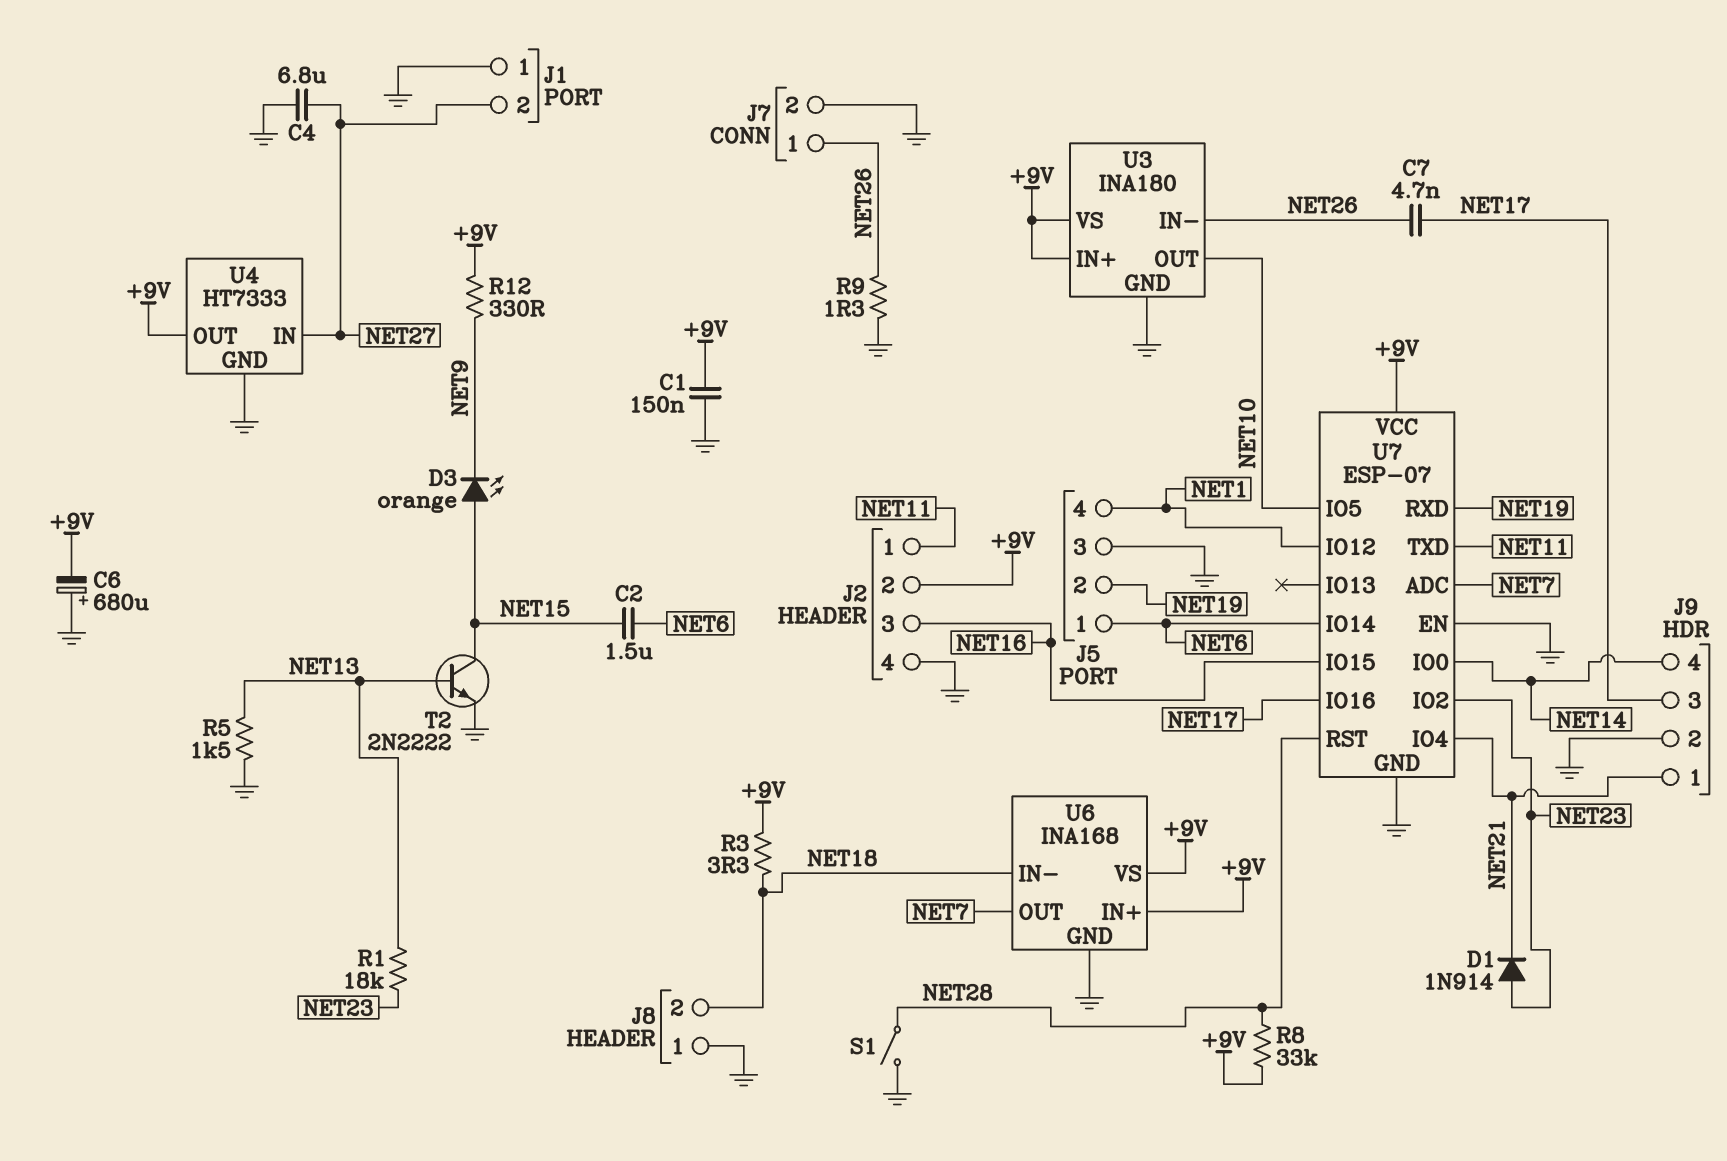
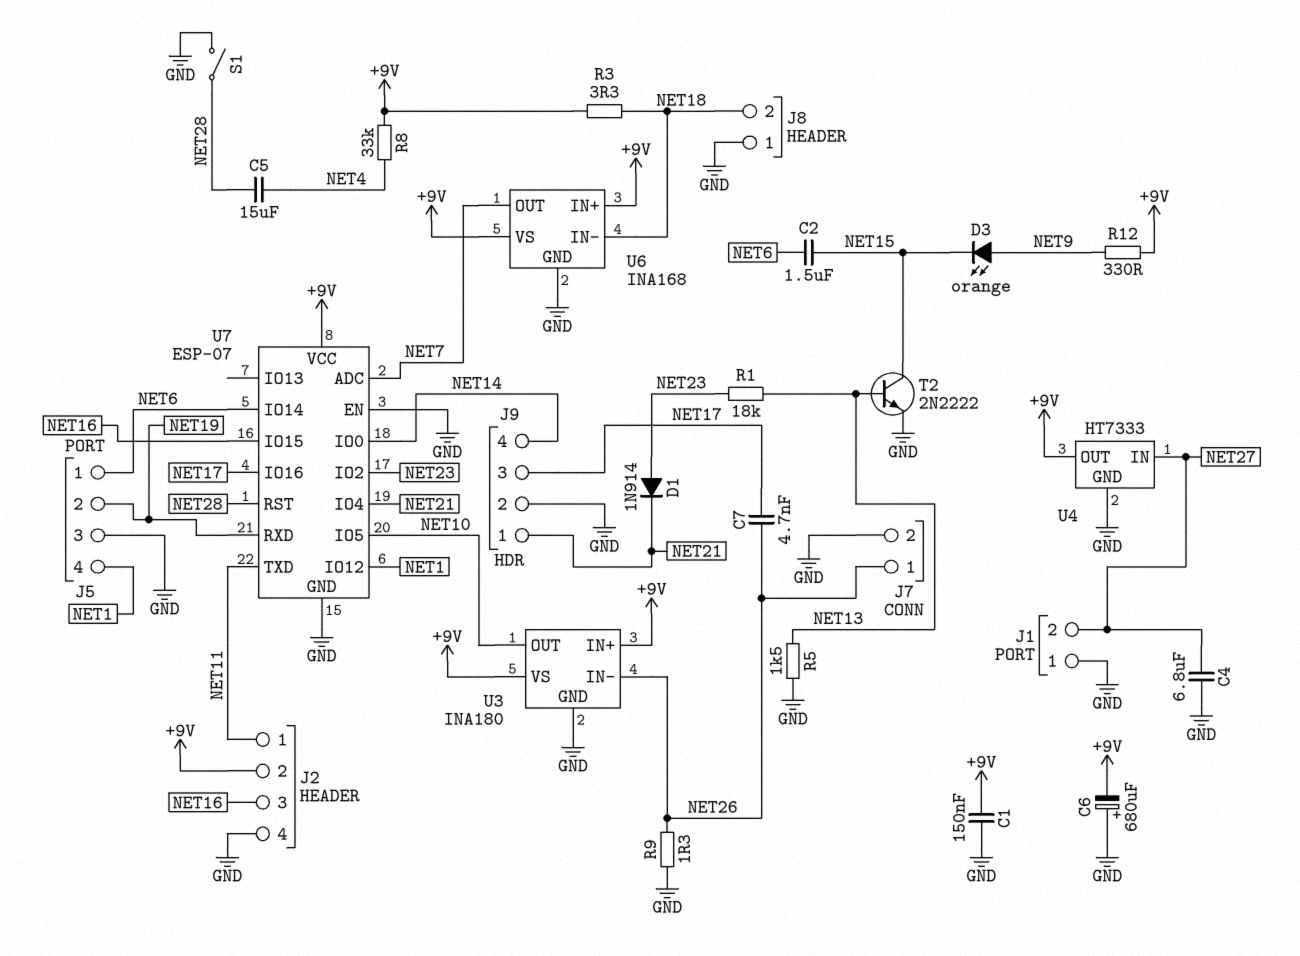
C5: none -> 15uF (NET4, NET28)
D3: LED orange (A NET15, K NET9) -> LED orange (A NET9, K NET15)
R8: 33k (+9V, NET28) -> 33k (+9V, NET4)

